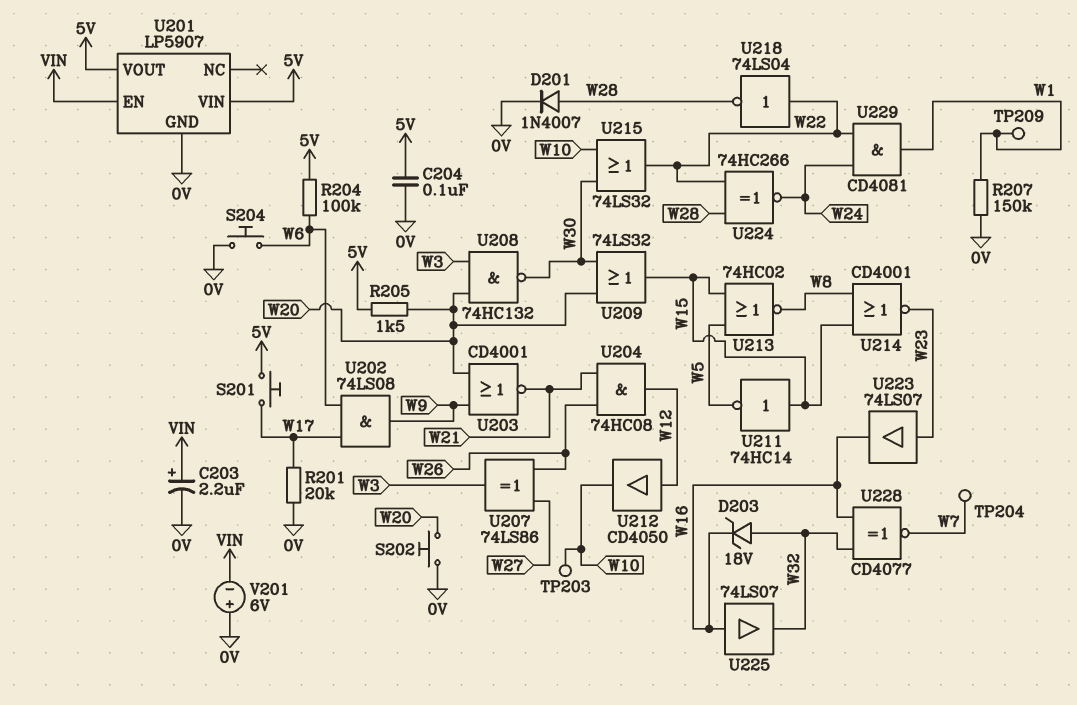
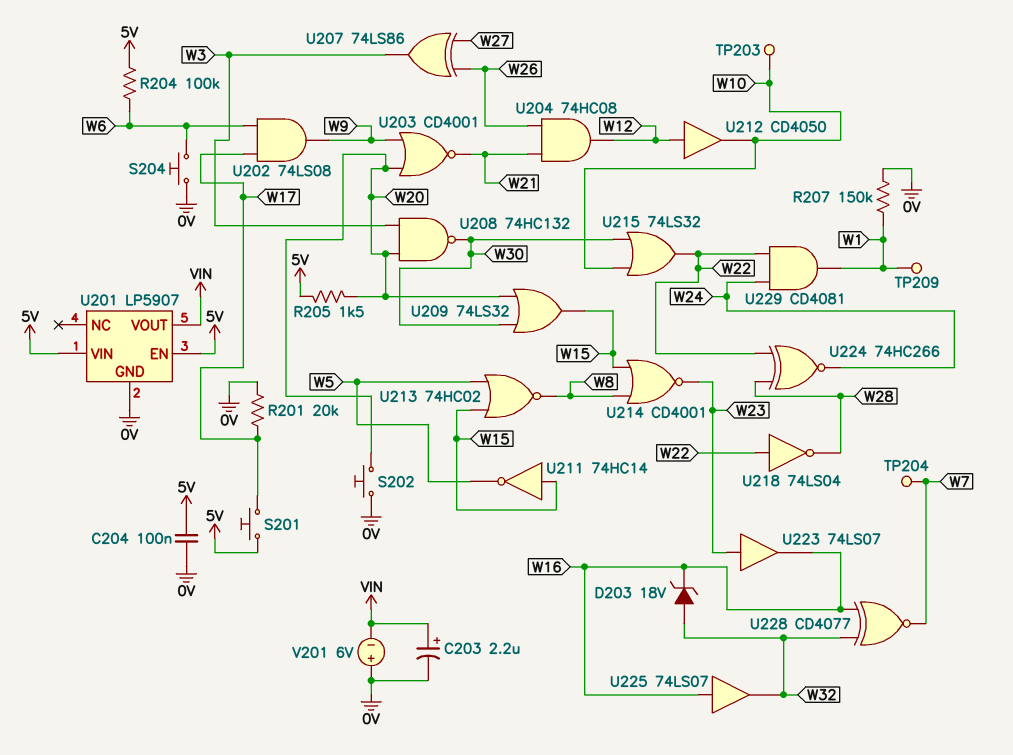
D201: diode 1N4007 (A W28, K 0V) -> none
U201 pin EN: VIN -> 5V
U201 pin VOUT: 5V -> VIN

